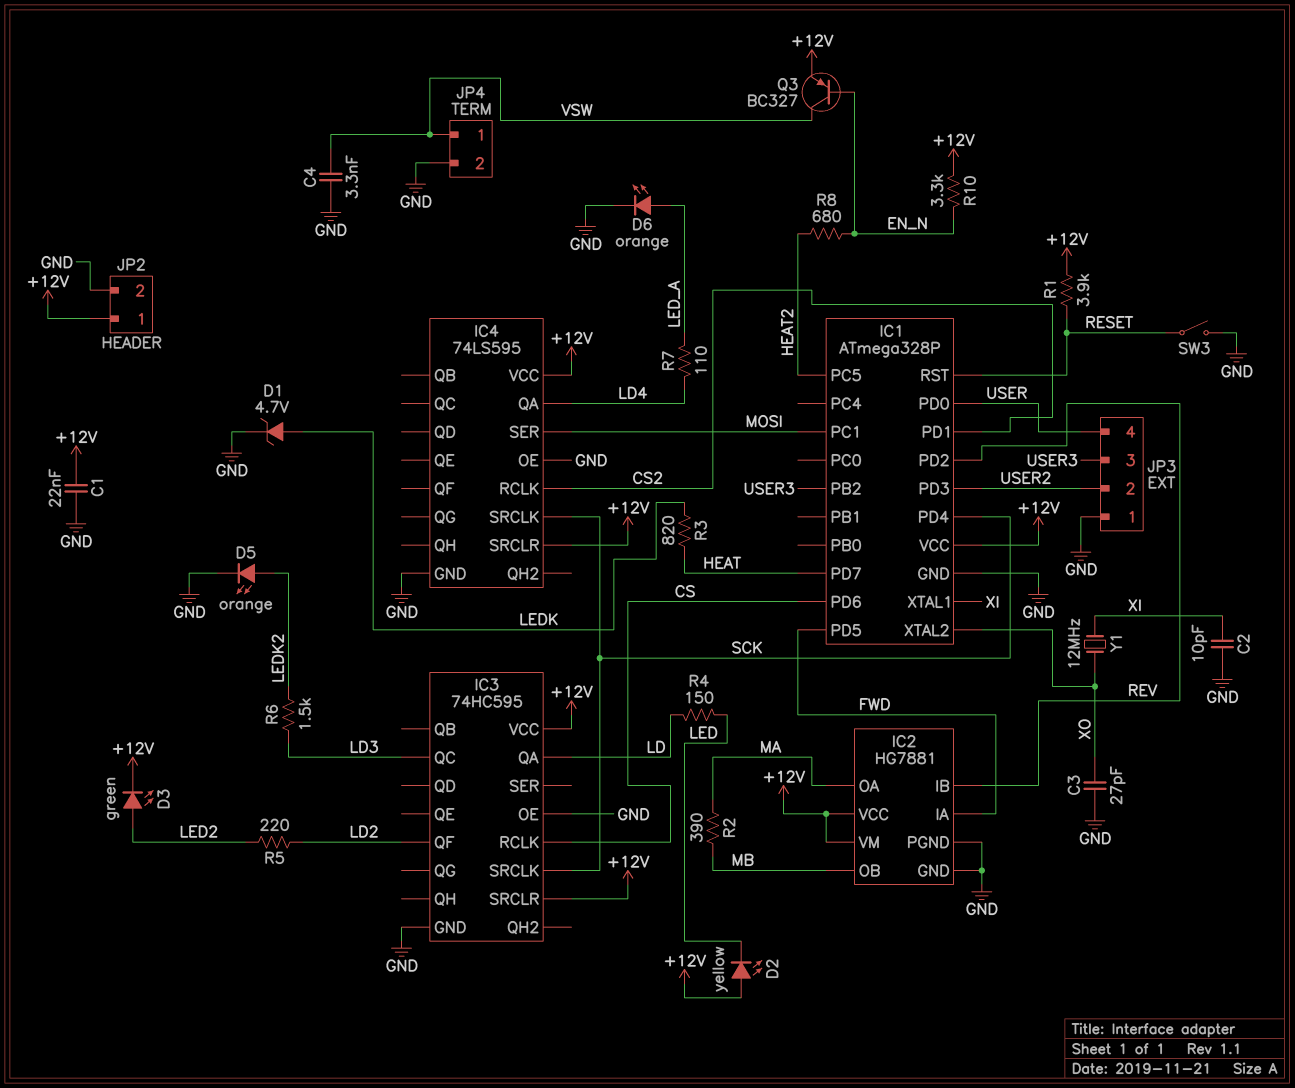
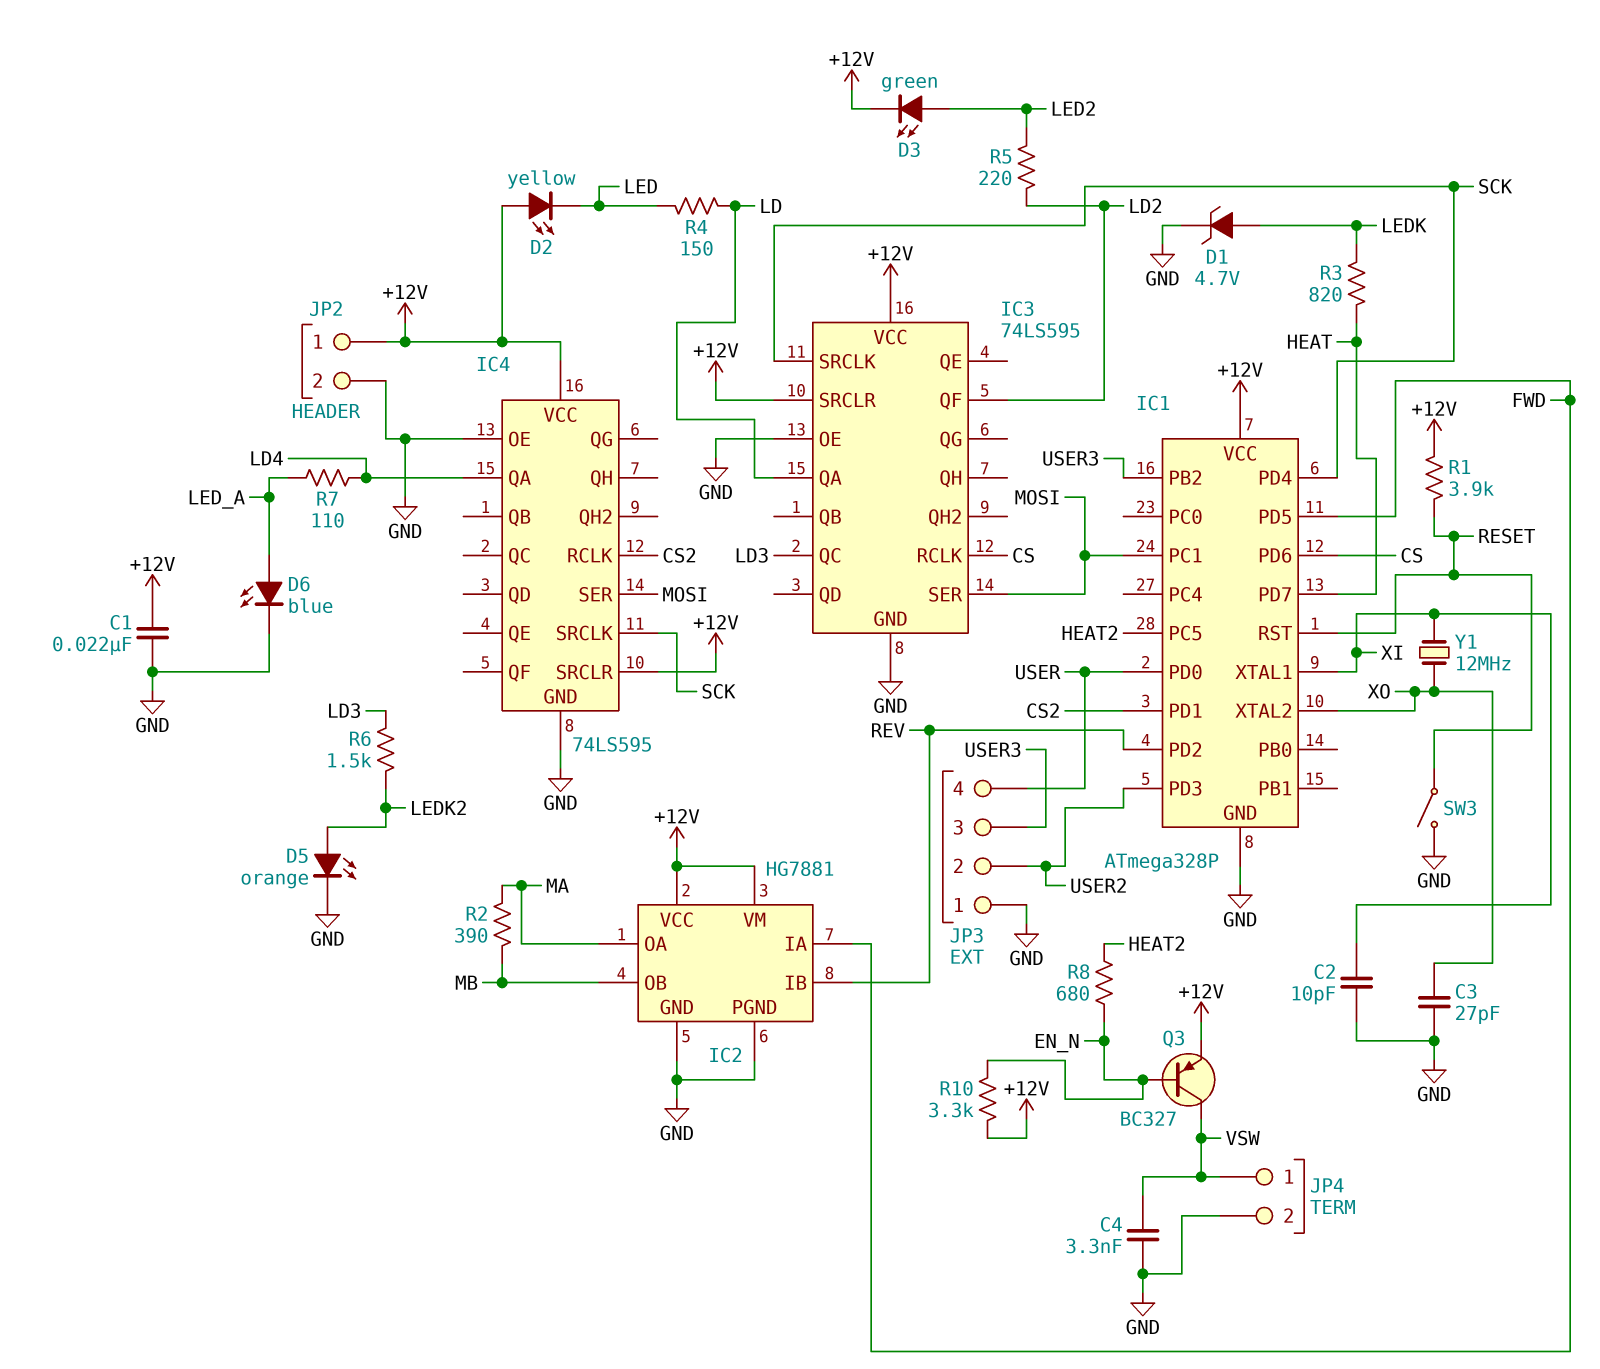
D6: LED orange (A LED_A, K GND) -> LED blue (A LED_A, K GND)
IC3: 74HC595 -> 74LS595
IC3 pin SER: none -> MOSI

